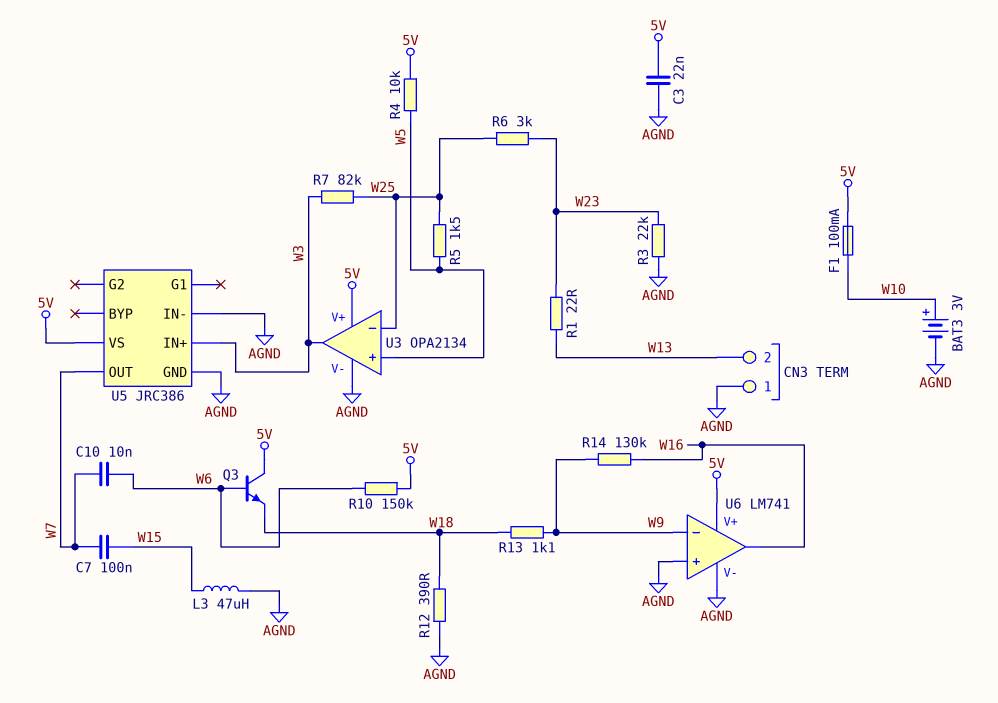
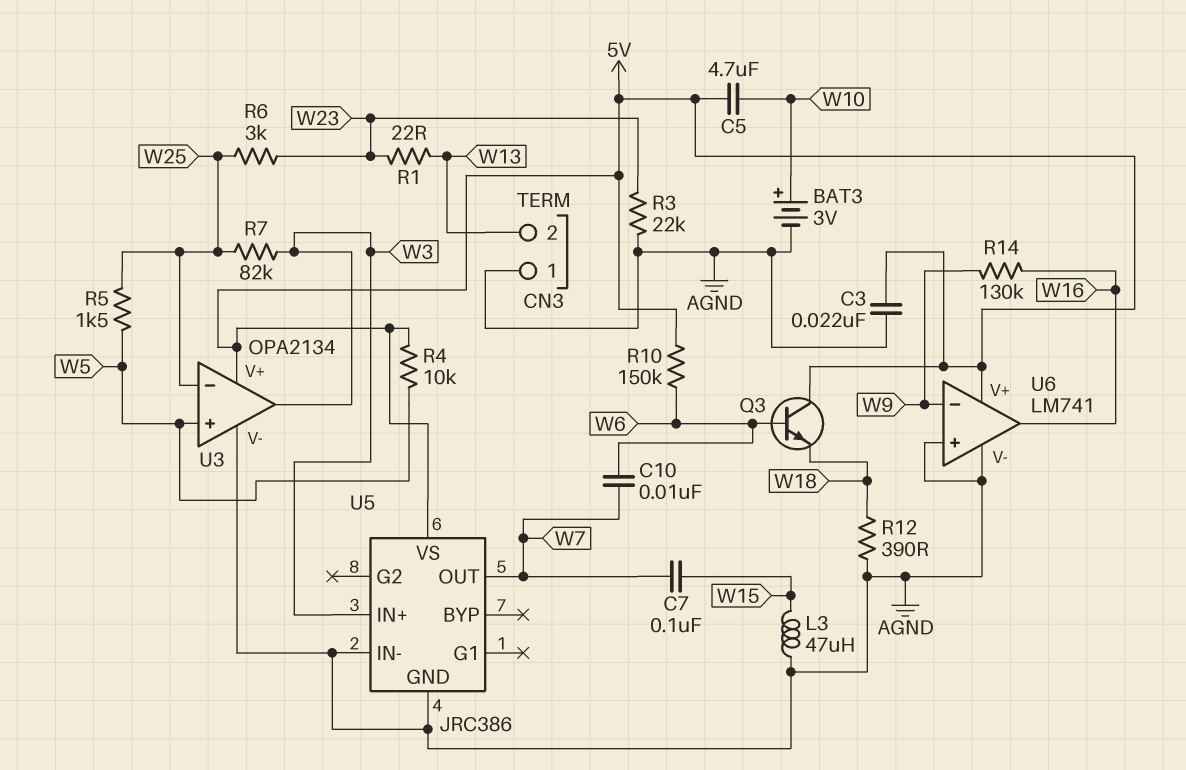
C5: none -> 4.7uF (5V, W10)
F1: 100mA (5V, W10) -> none
R13: 1.1k (W9, W18) -> none

